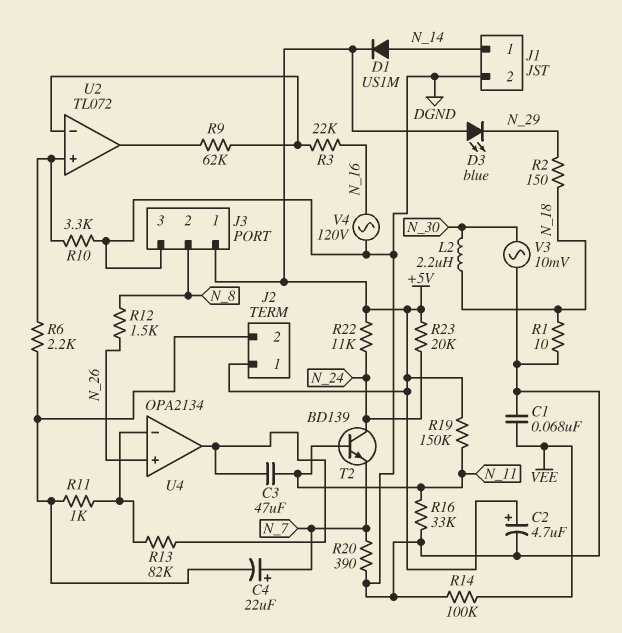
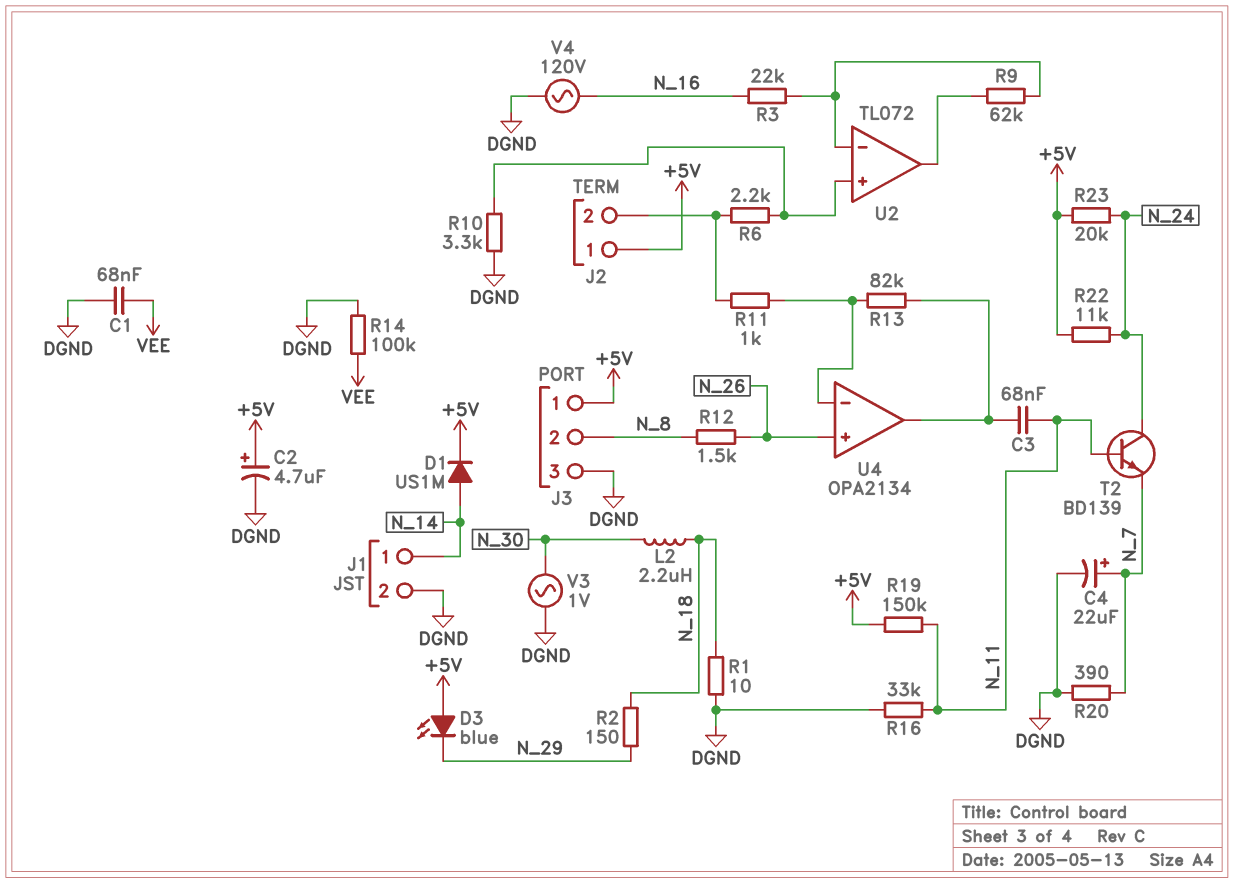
C3: 47uF (N_11, U4/out) -> 68nF (N_11, U4/out)
C4: 22uF (plus N_7, minus J2/2) -> 22uF (plus N_7, minus DGND)
V3: AC 10mV (DGND, N_30) -> AC 1V (DGND, N_30)

